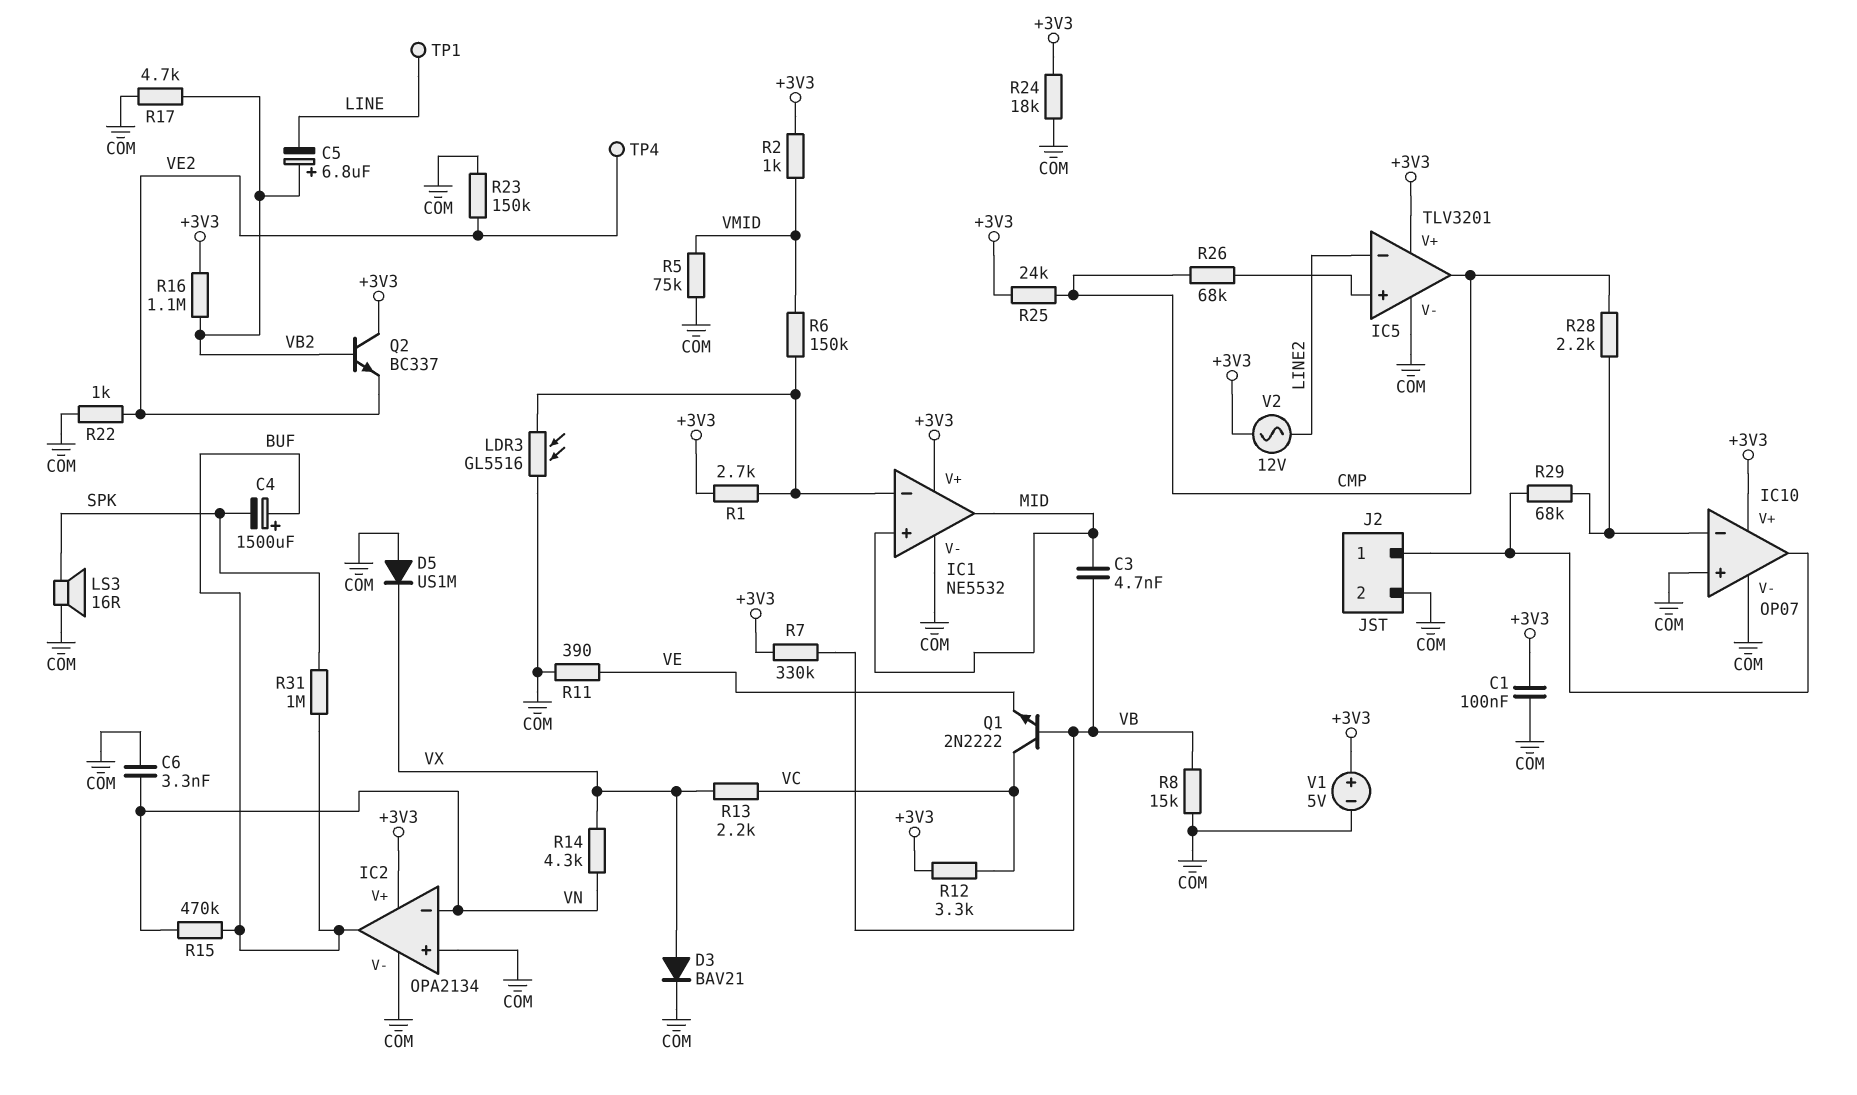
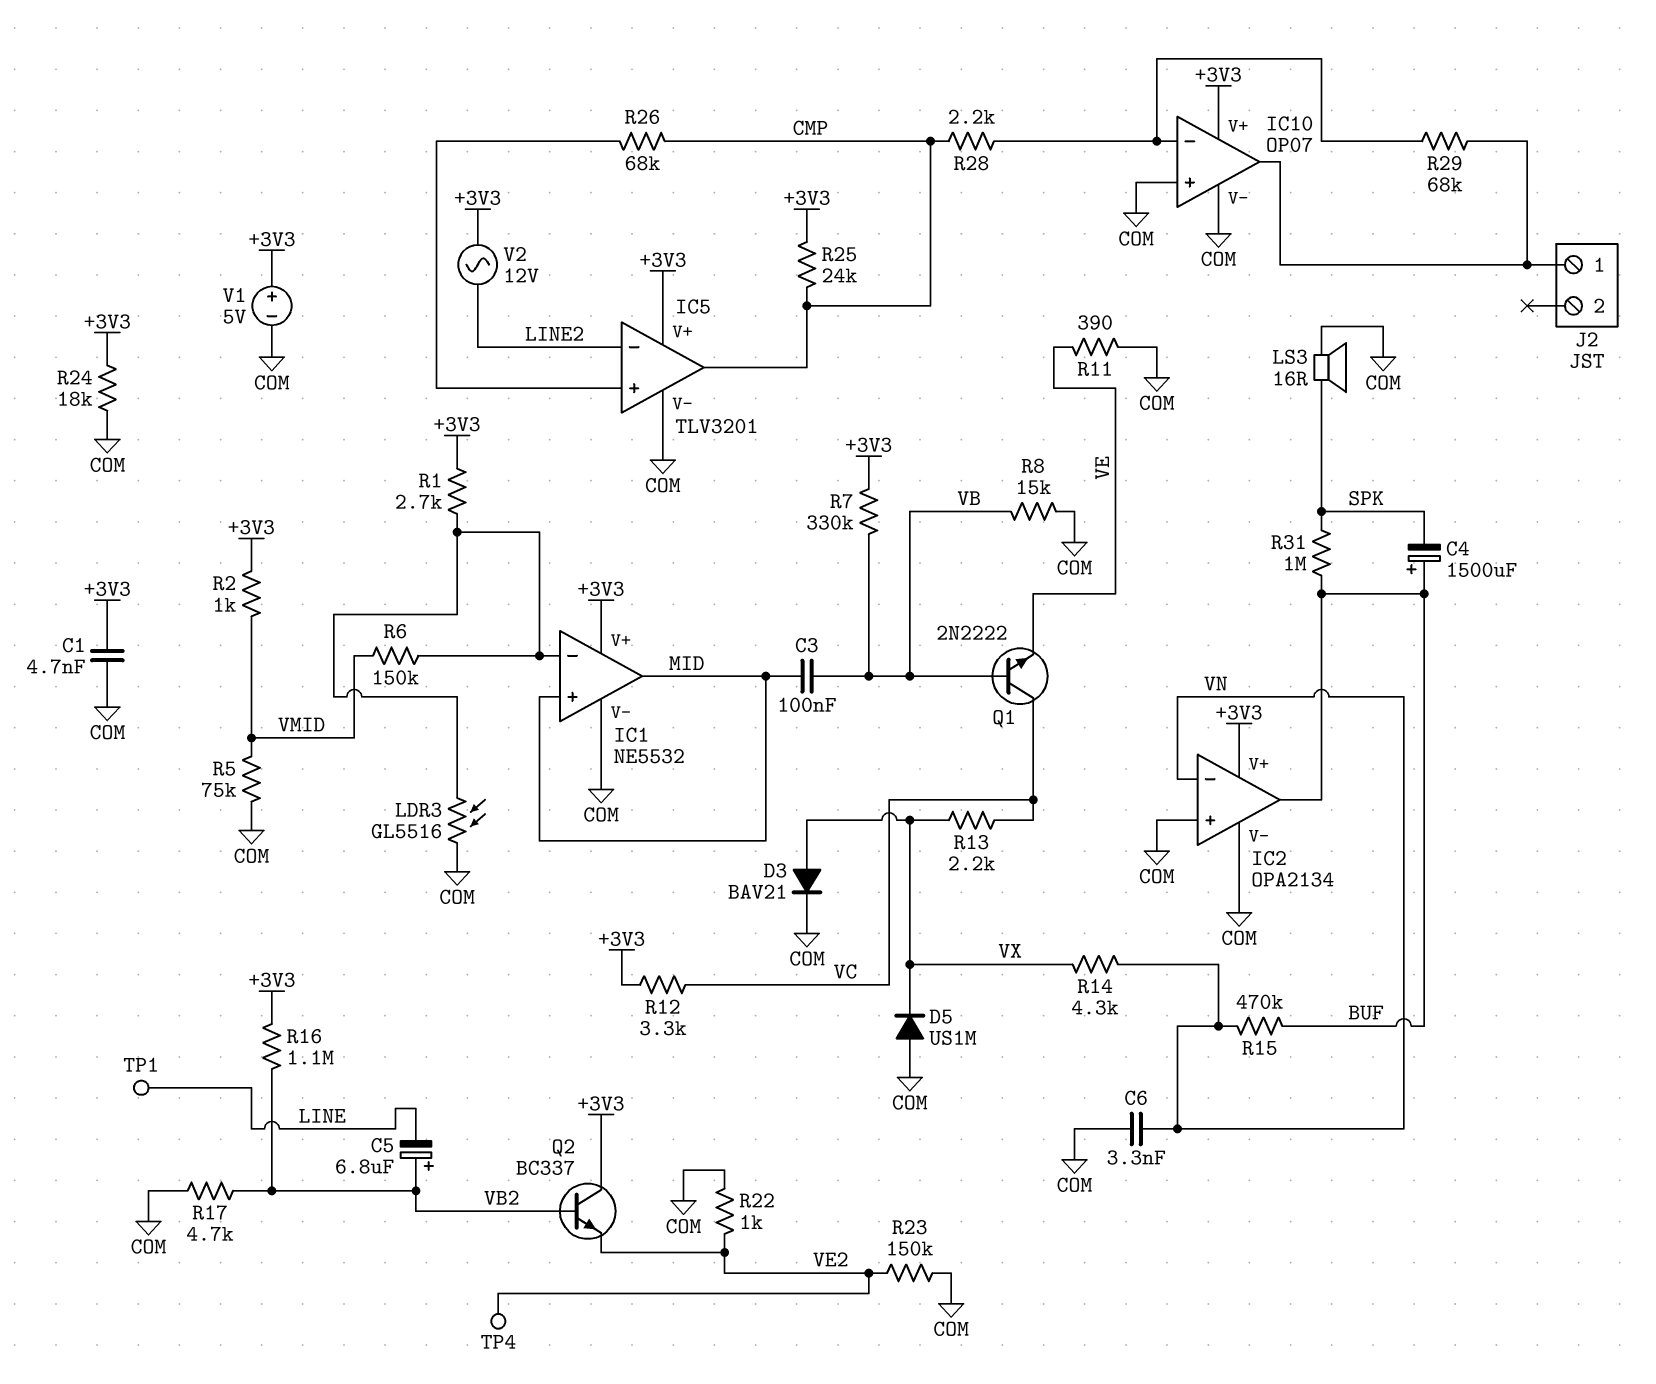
C1: 100nF (+3V3, COM) -> 4.7nF (+3V3, COM)
C3: 4.7nF (MID, VB) -> 100nF (MID, VB)
J2 pin 2: COM -> none

